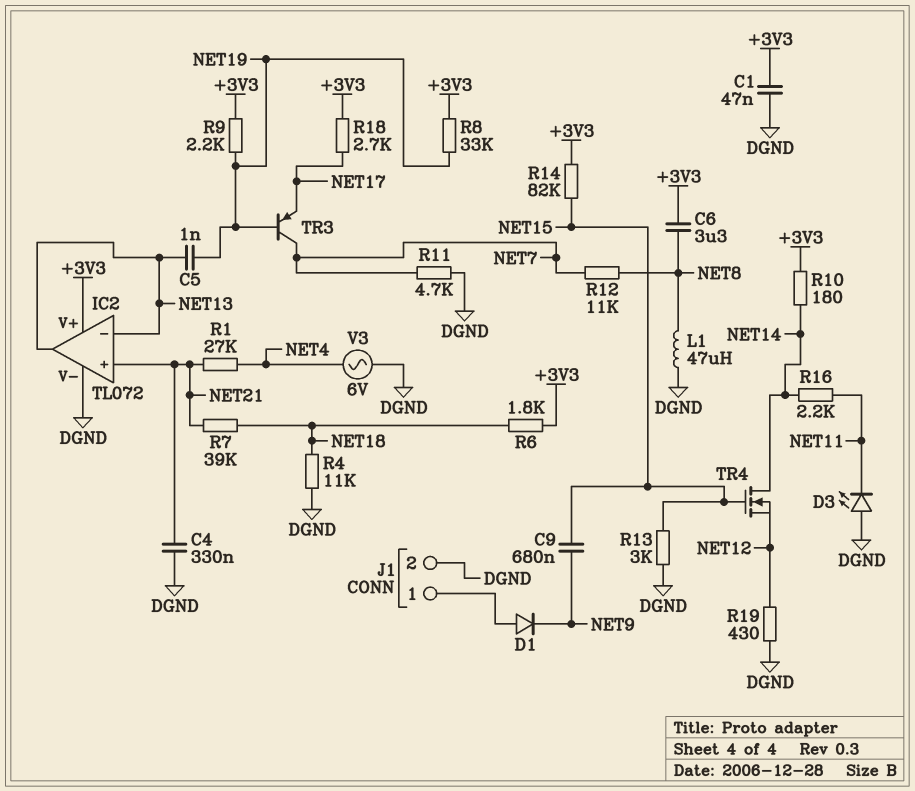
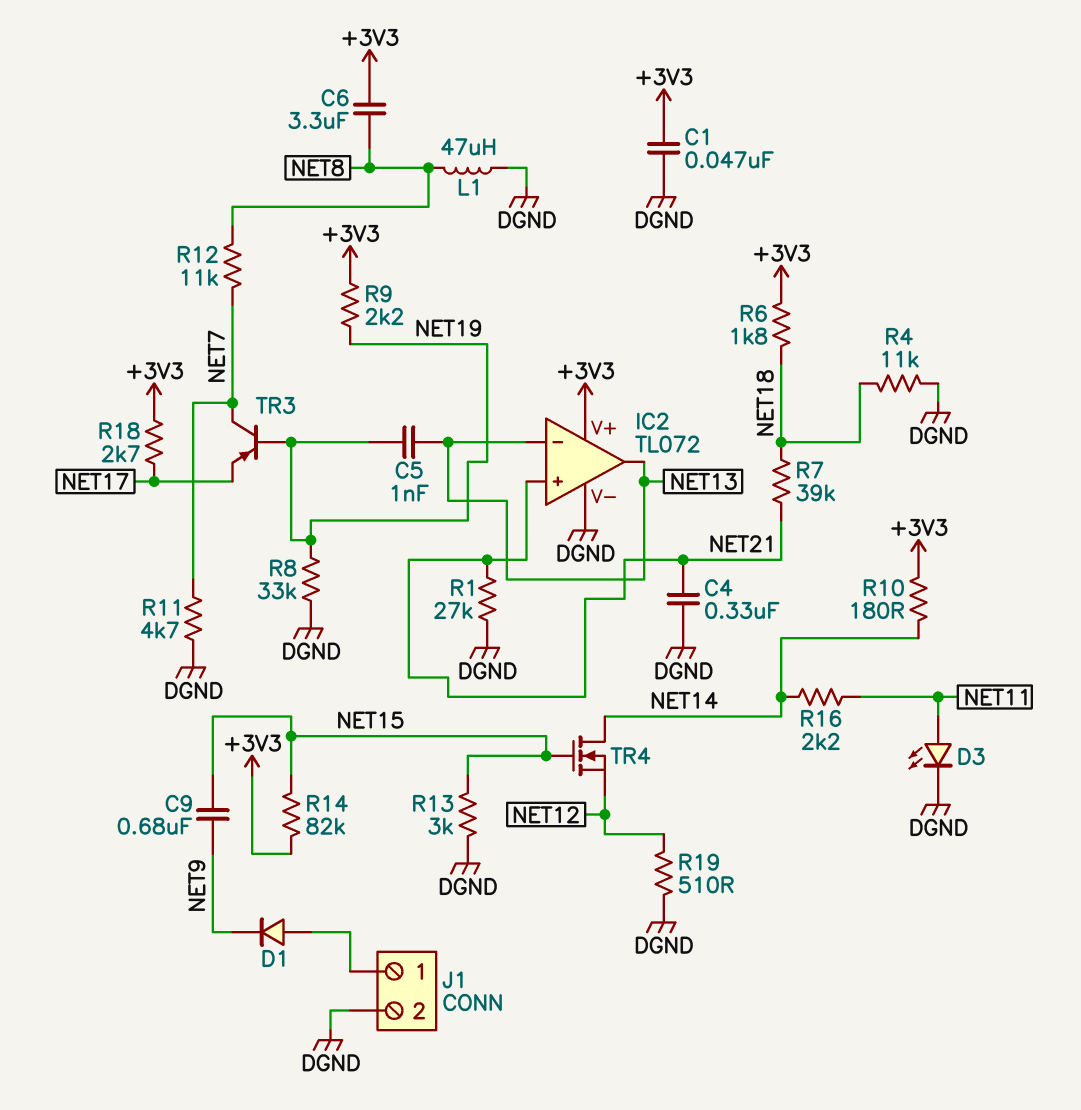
D3: LED (A DGND, K NET11) -> LED (A NET11, K DGND)
R1: 27k (NET4, NET21) -> 27k (DGND, NET21)
R8: 33k (+3V3, NET19) -> 33k (DGND, NET19)
R19: 430 (DGND, NET12) -> 510 (DGND, NET12)
V3: AC 6V (DGND, NET4) -> none

